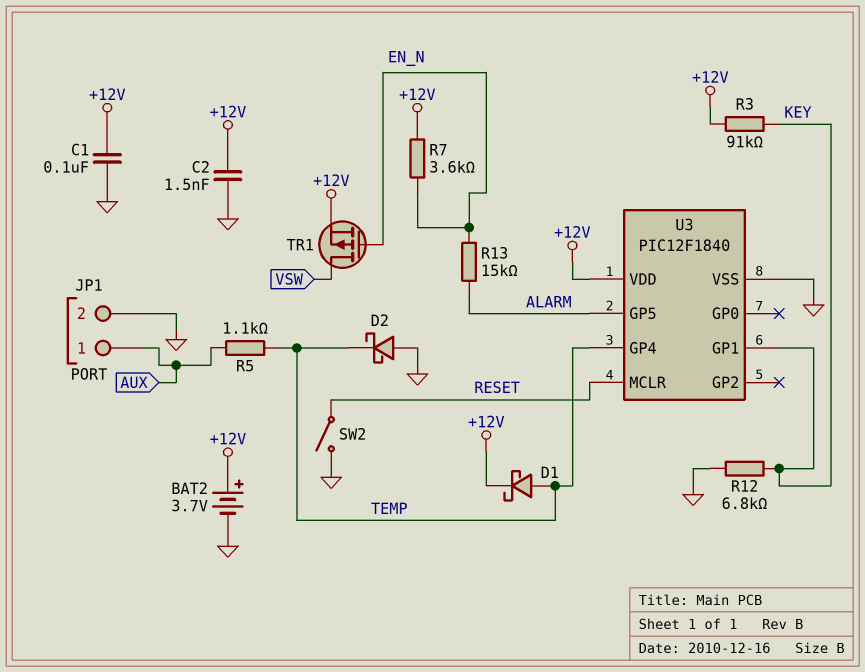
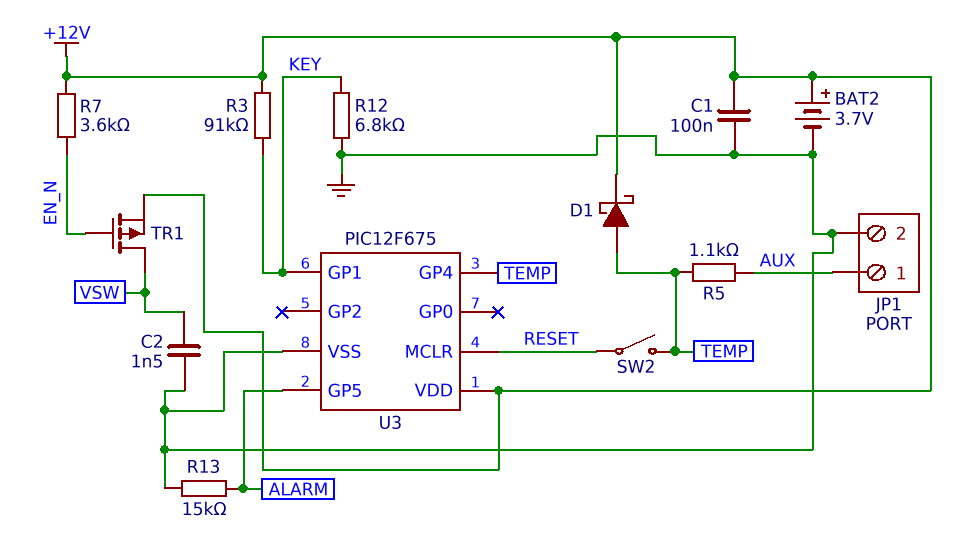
C2: 1.5nF (+12V, GND) -> 1.5nF (GND, VSW)
D2: schottky (A GND, K TEMP) -> none
R13: 15k (ALARM, EN_N) -> 15k (ALARM, GND)
SW2: switch (GND, RESET) -> switch (RESET, TEMP)
U3: PIC12F1840 -> PIC12F675

